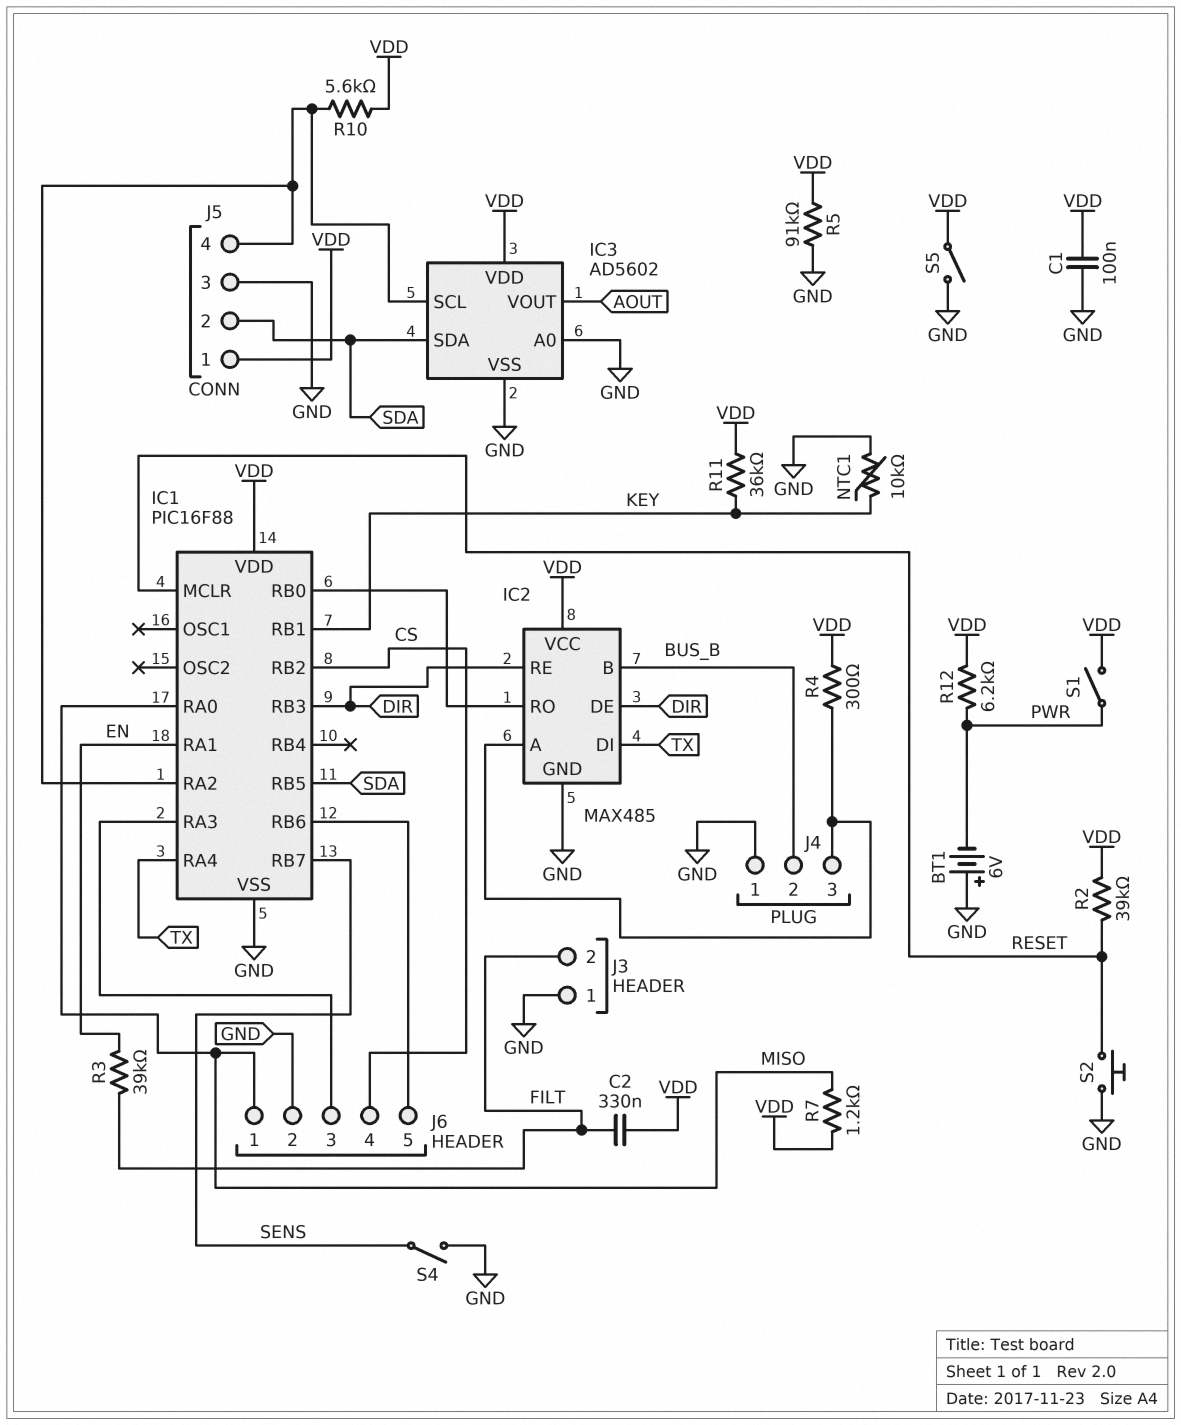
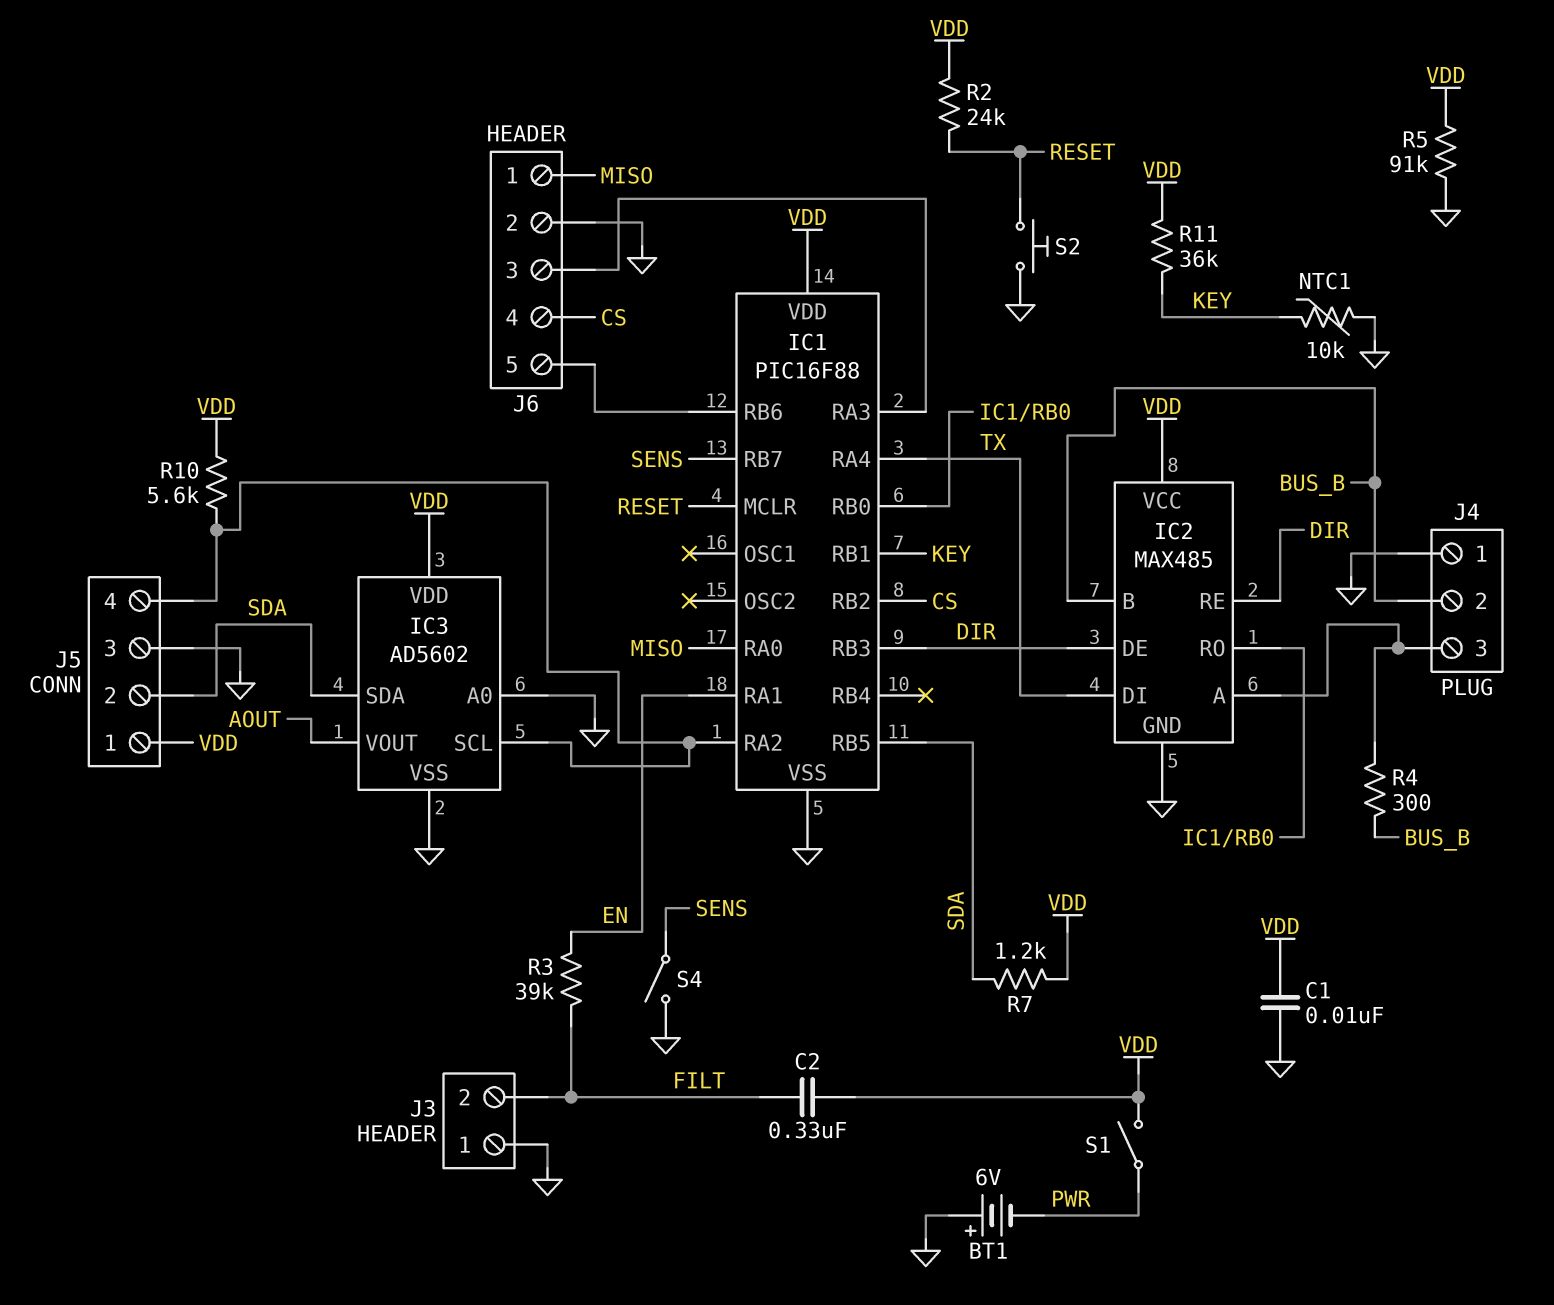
C1: 100nF (GND, VDD) -> 10nF (GND, VDD)
R2: 39k (RESET, VDD) -> 24k (RESET, VDD)
R4: 300 (IC2/A, VDD) -> 300 (BUS_B, IC2/A)
R7: 1.2k (MISO, VDD) -> 1.2k (SDA, VDD)
R12: 6.2k (PWR, VDD) -> none
S5: switch (GND, VDD) -> none

